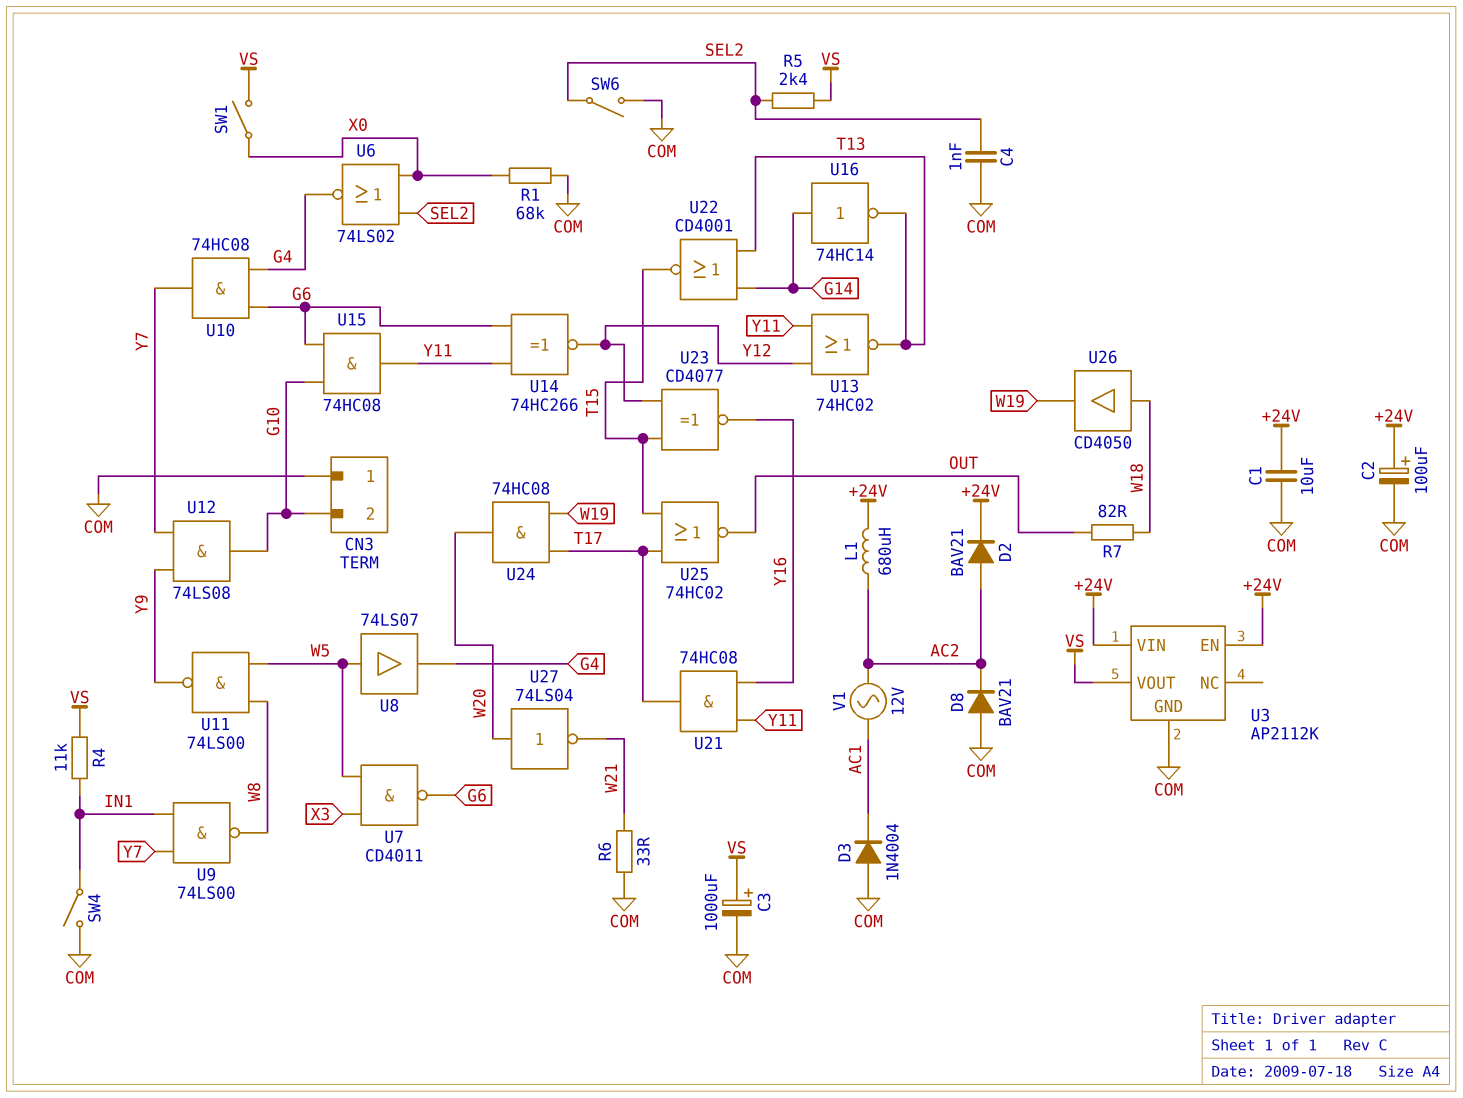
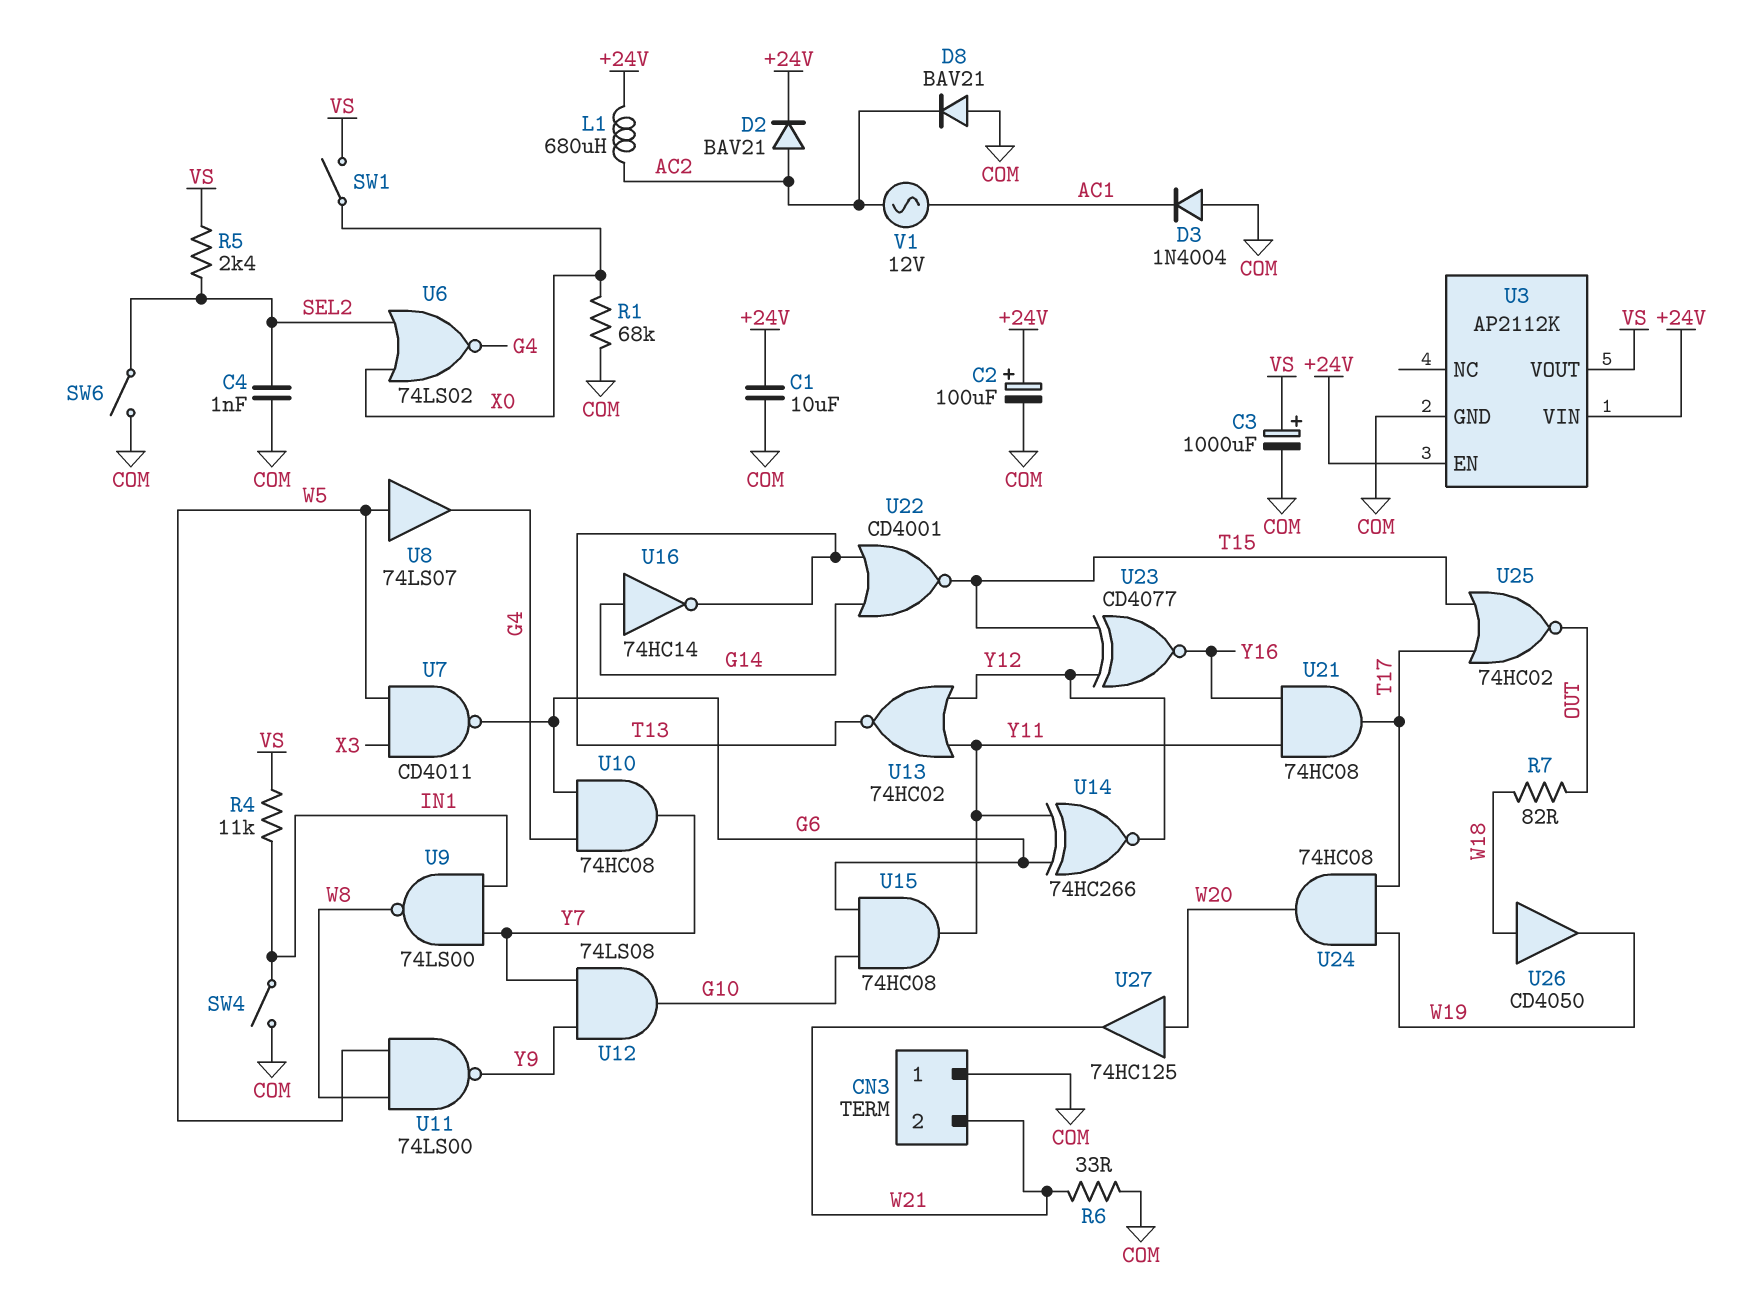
CN3 pin 2: G10 -> W21
U27: NOT 74LS04 (in W20, out W21) -> buffer 74HC125 (in W20, out W21)

